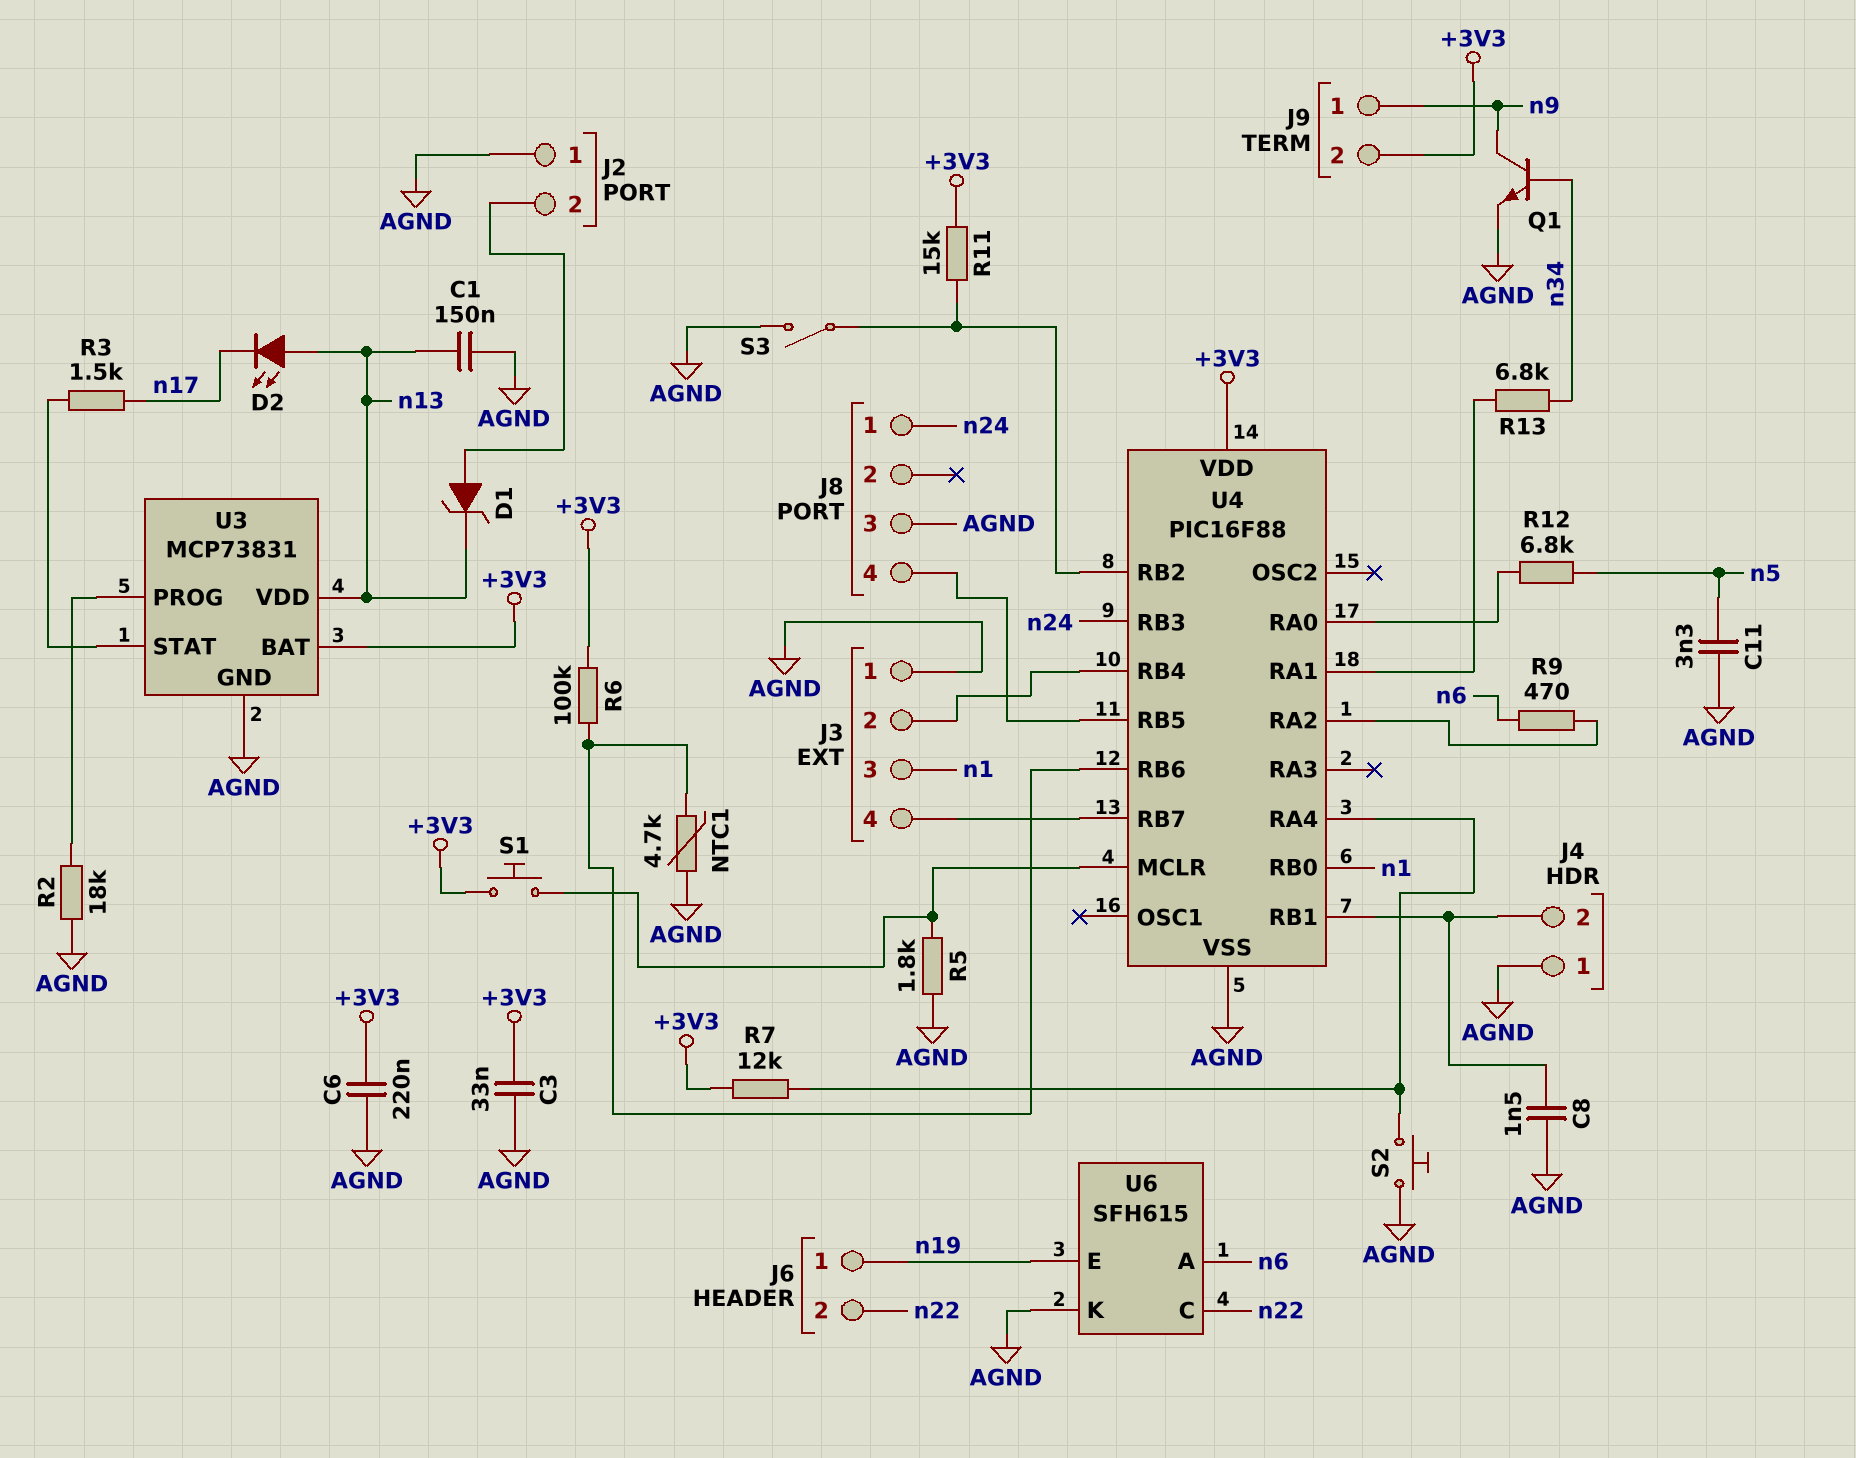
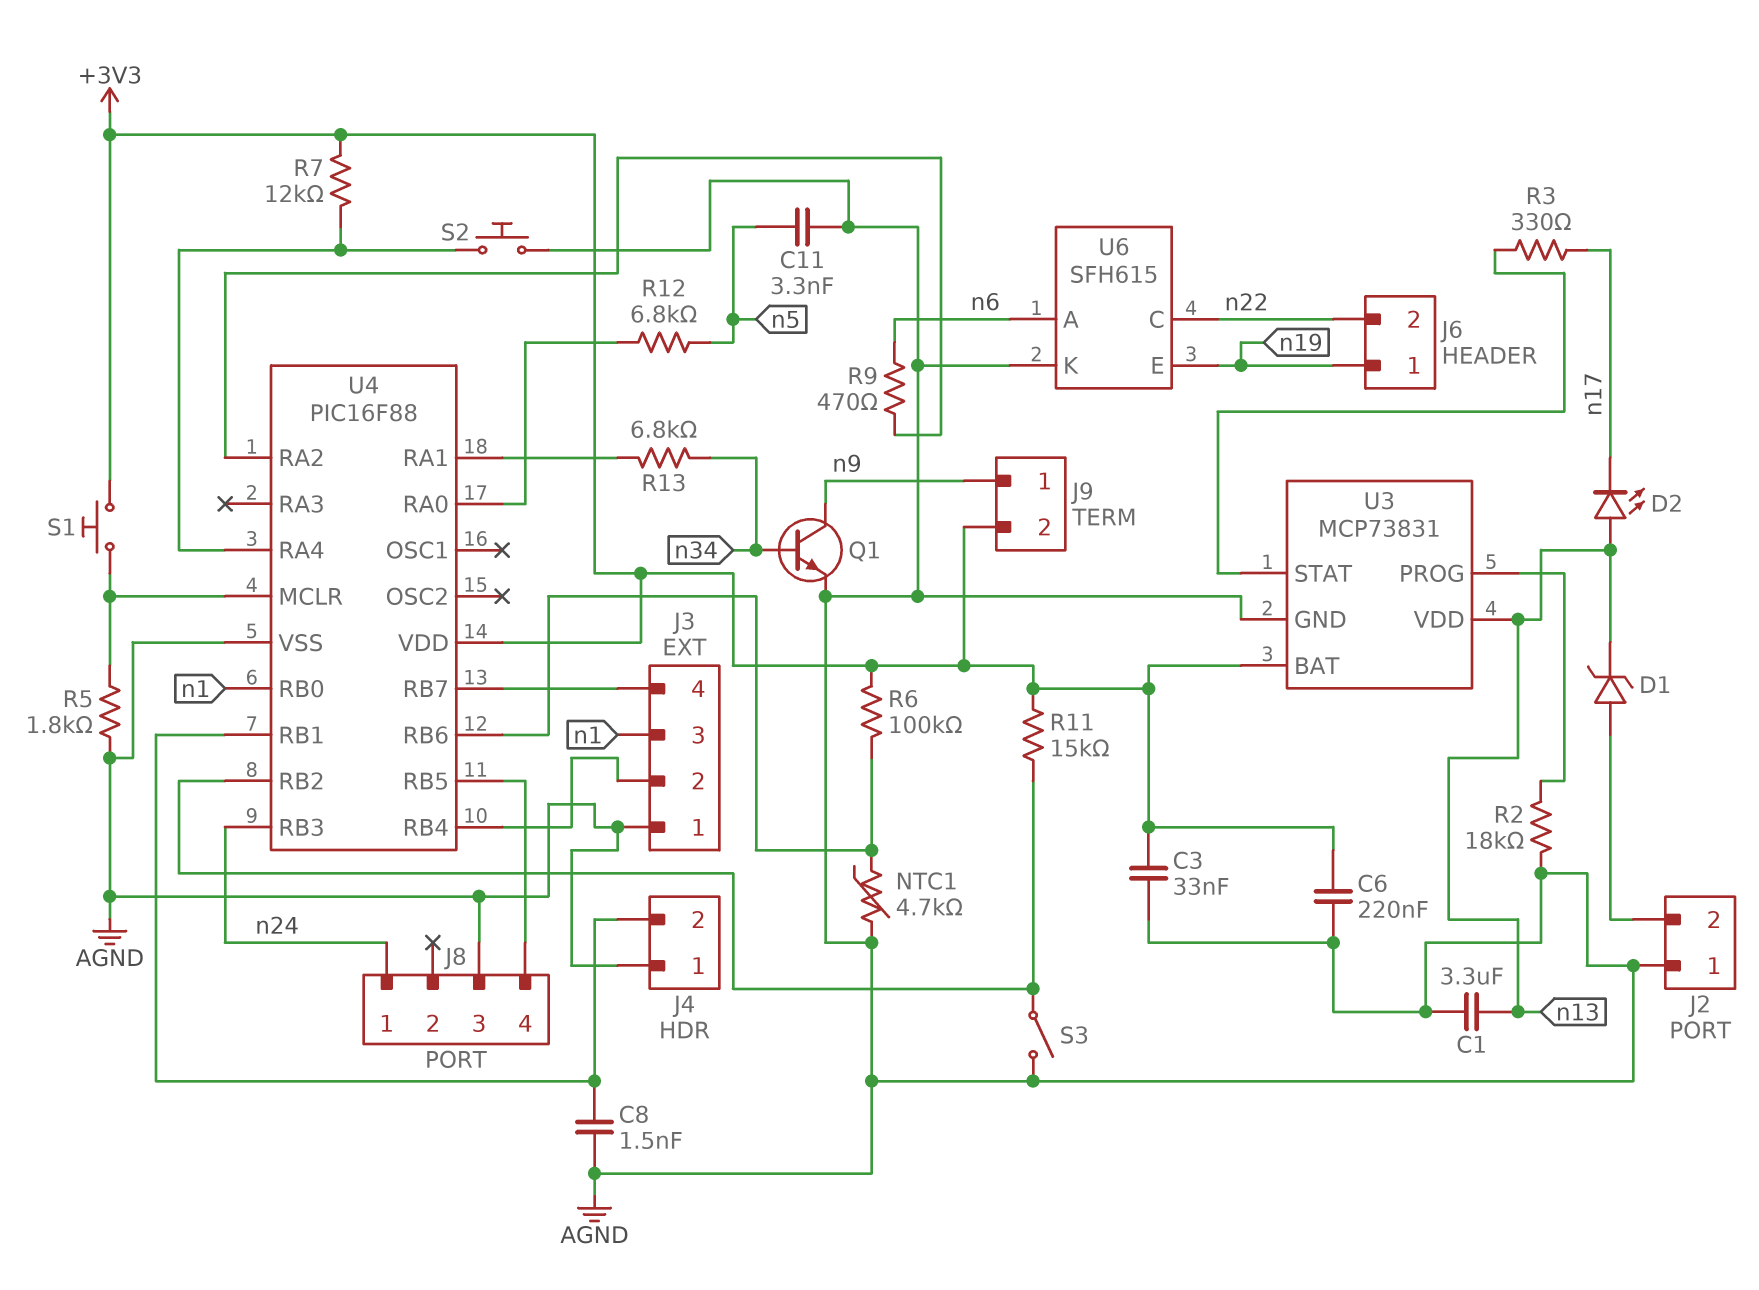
C1: 150nF (AGND, n13) -> 3.3uF (AGND, n13)
R3: 1.5k (U3/STAT, n17) -> 330 (U3/STAT, n17)

